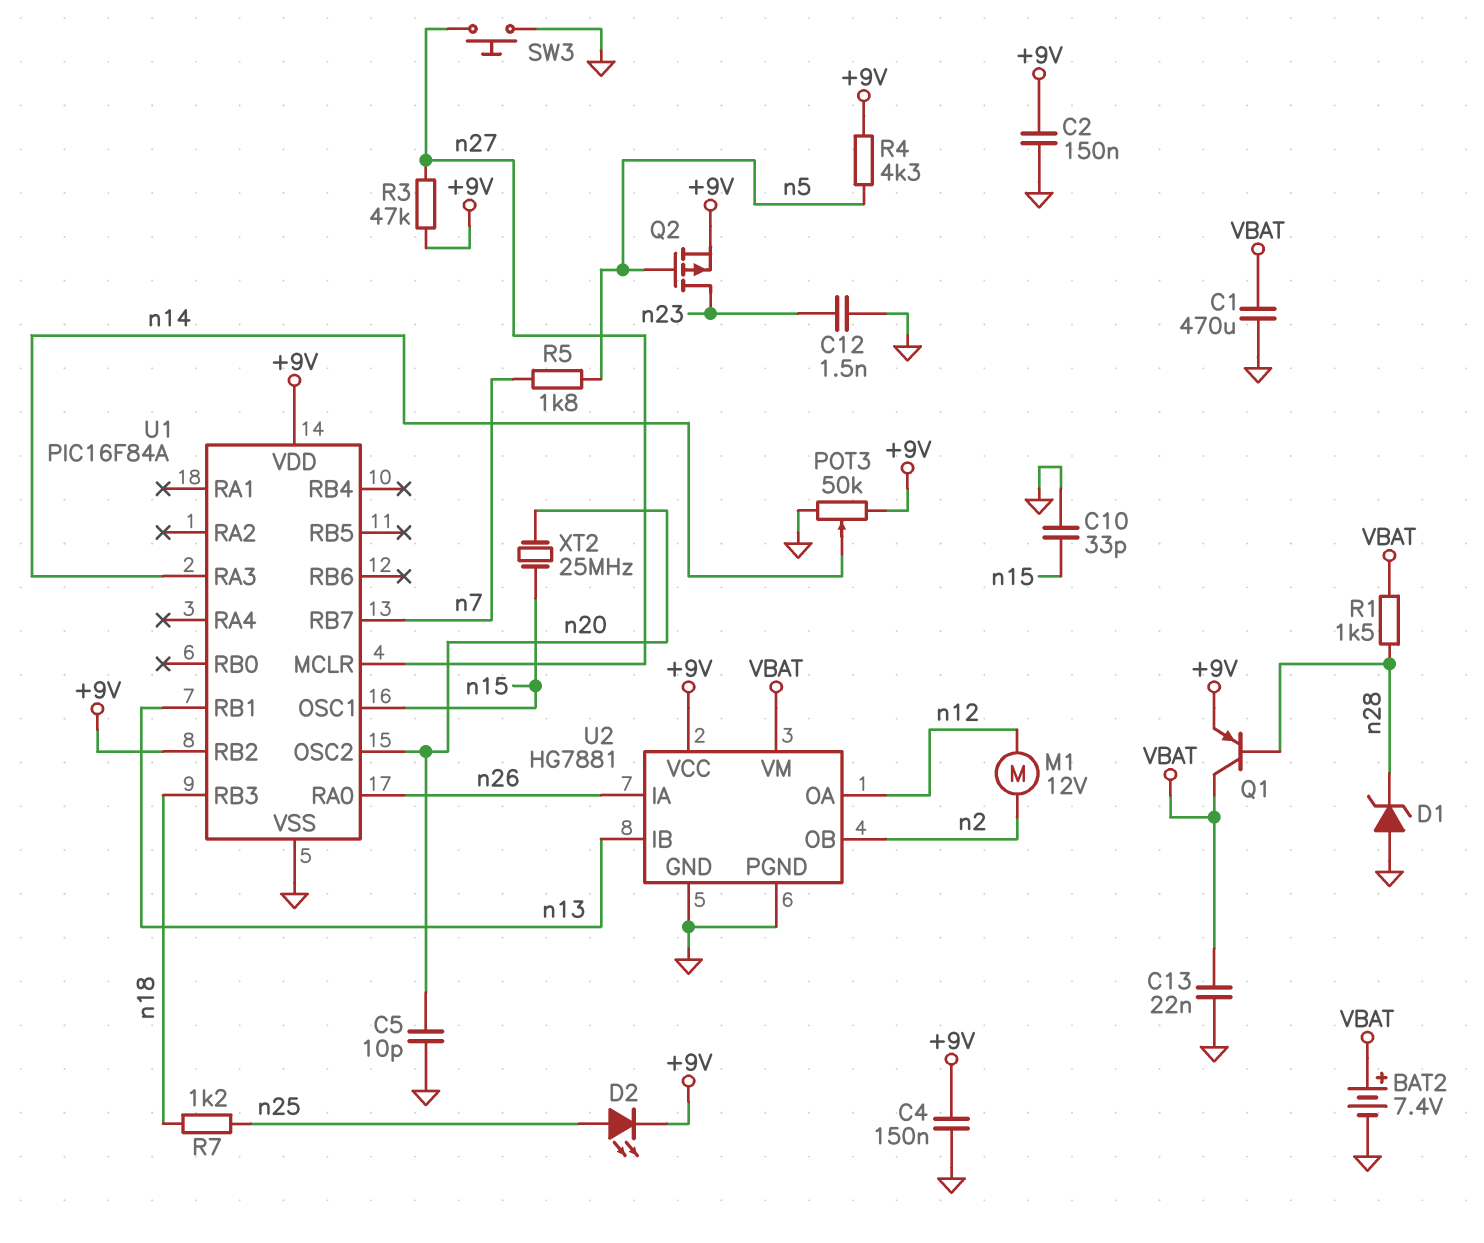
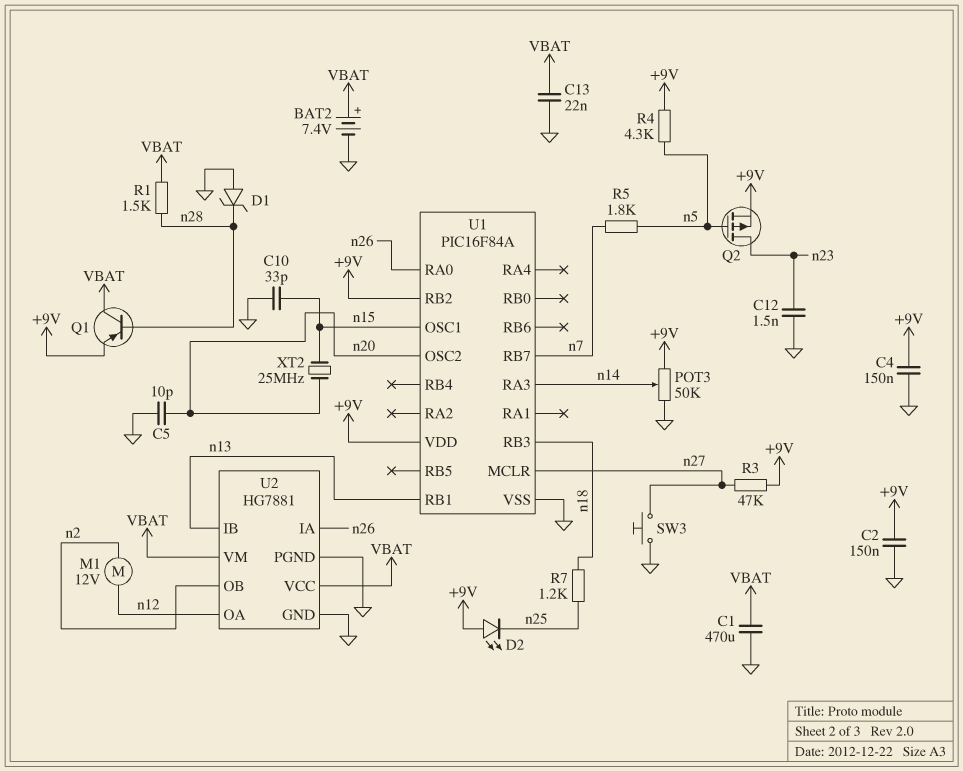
D2: LED (A n25, K +9V) -> LED (A +9V, K n25)
U2 pin VCC: +9V -> VBAT

